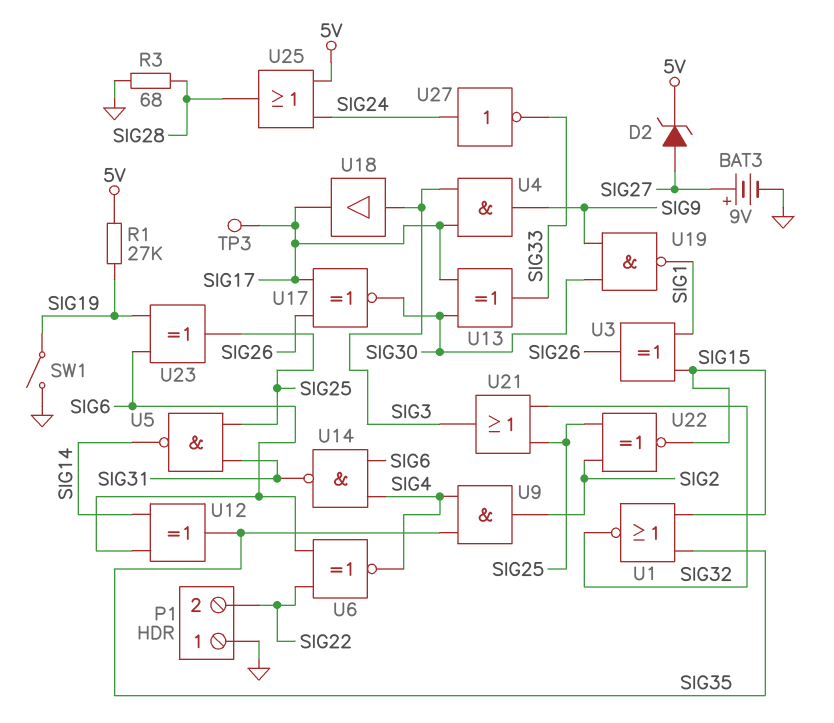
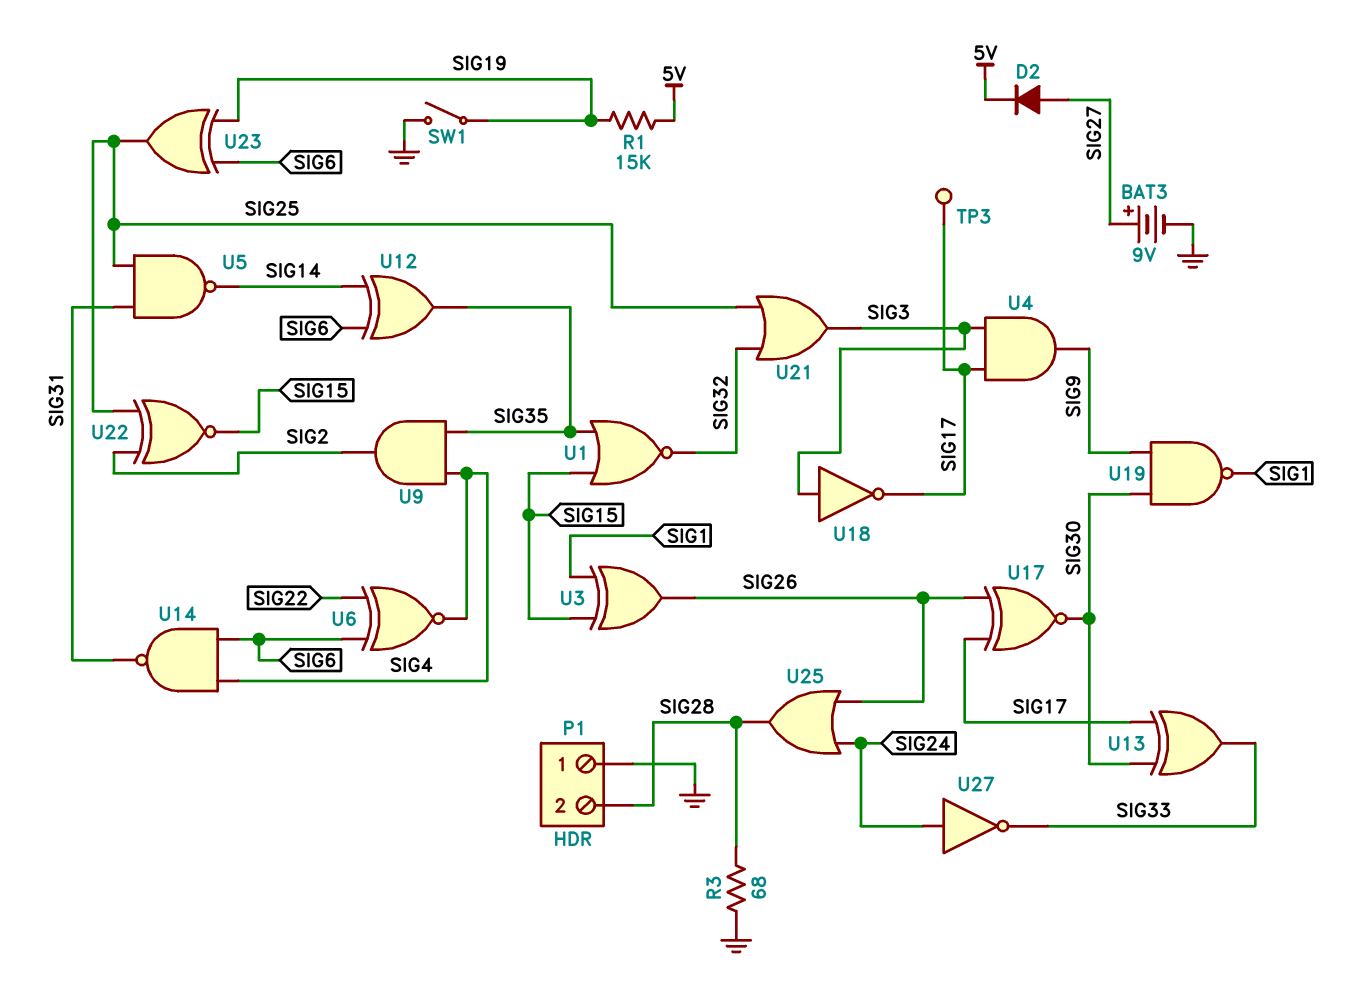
D2: zener (A SIG27, K 5V) -> diode (A SIG27, K 5V)
P1 pin 2: SIG22 -> SIG28
R1: 27k (5V, SIG19) -> 15k (5V, SIG19)
U18: buffer (in SIG3, out SIG17) -> NOT (in SIG3, out SIG17)
U25: OR (in 5V, in SIG24, out SIG28) -> OR (in SIG24, in SIG26, out SIG28)

